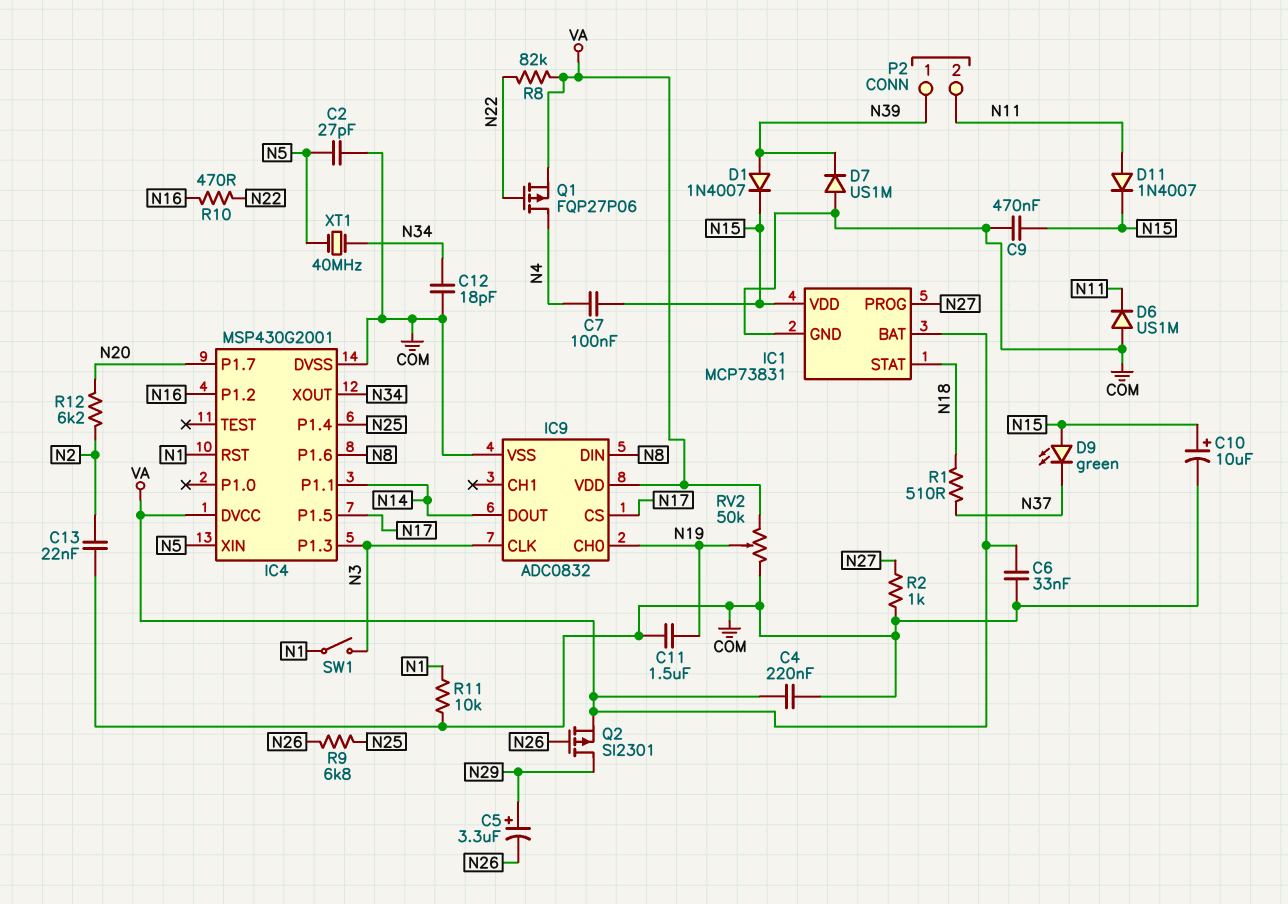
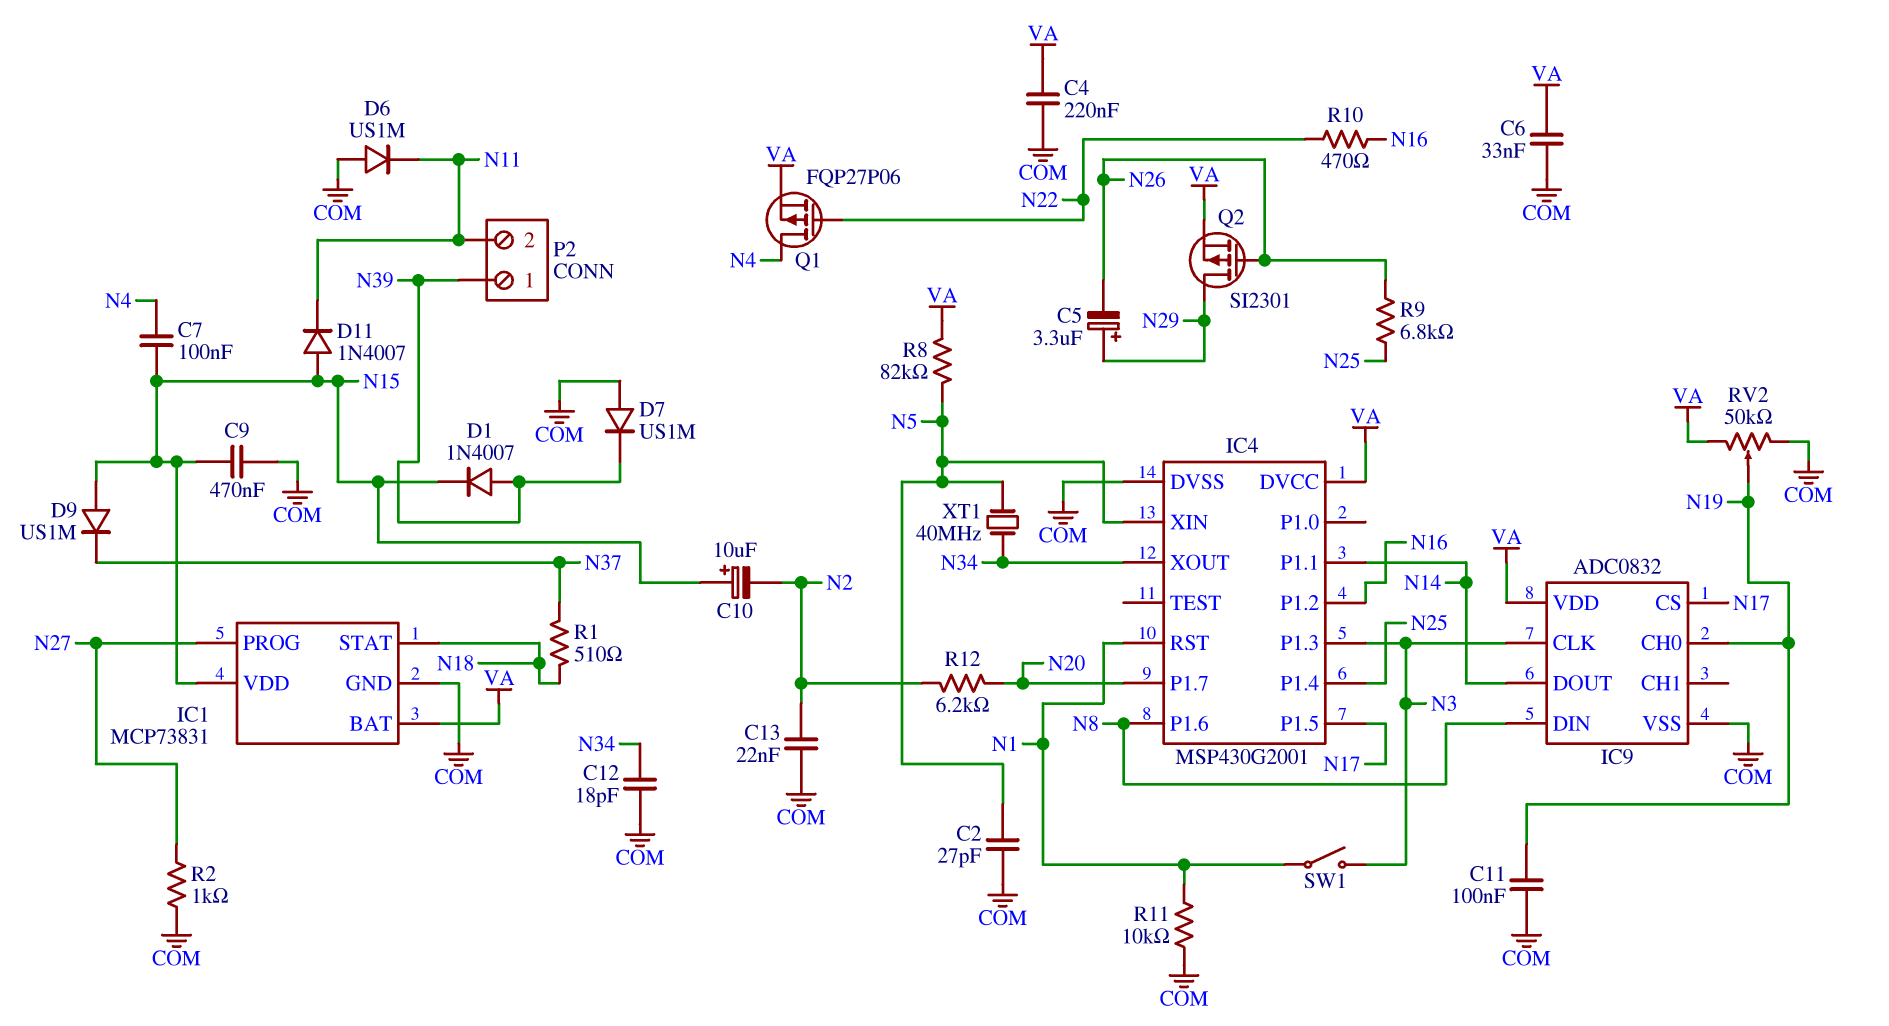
C10: 10uF (plus N15, minus COM) -> 10uF (plus N15, minus N2)
C11: 1.5uF (COM, N19) -> 100nF (COM, N19)
D9: LED green (A N15, K N37) -> diode US1M (A N15, K N37)
D11: diode 1N4007 (A N11, K N15) -> diode 1N4007 (A N15, K N11)
R8: 82k (N22, VA) -> 82k (N5, VA)

